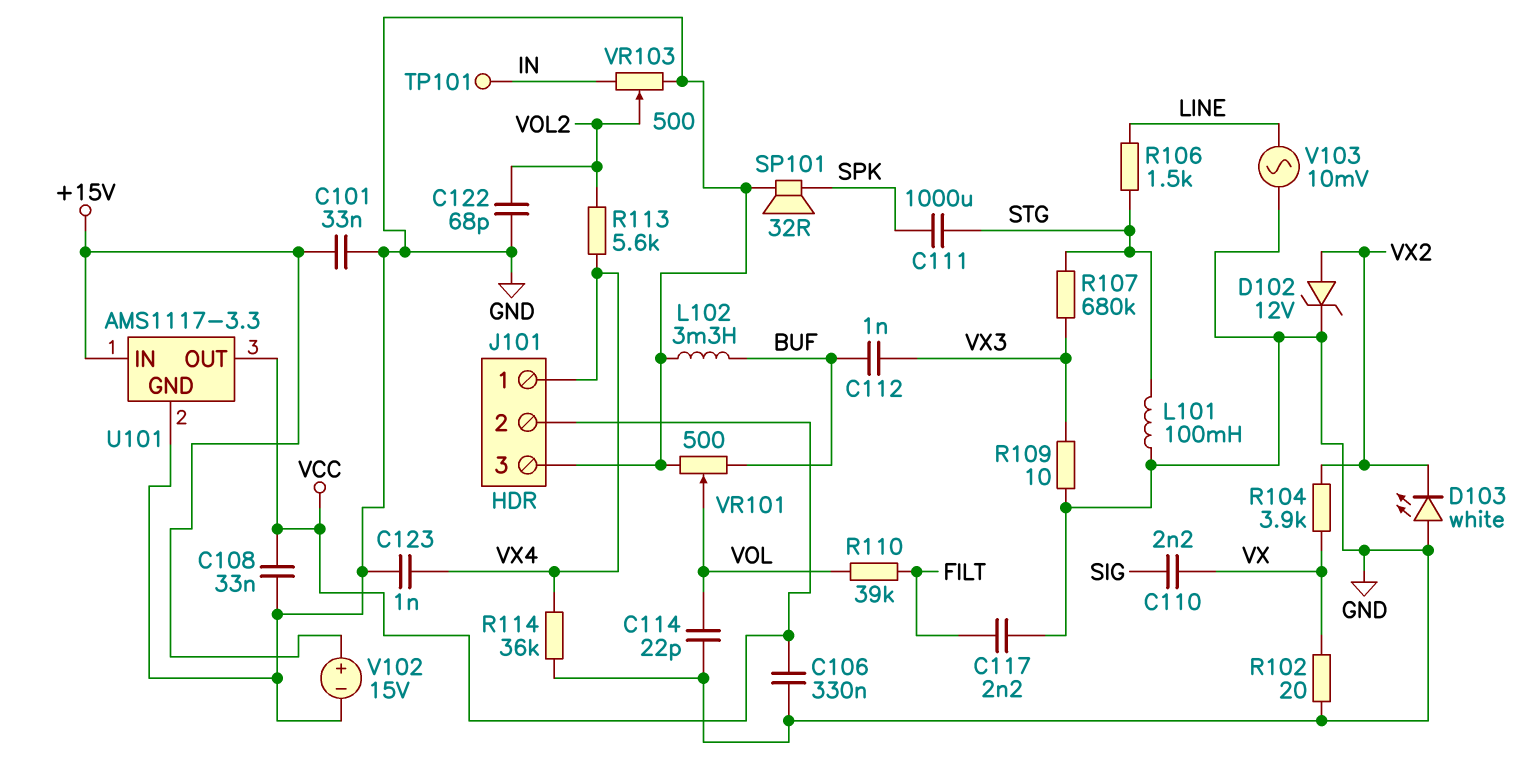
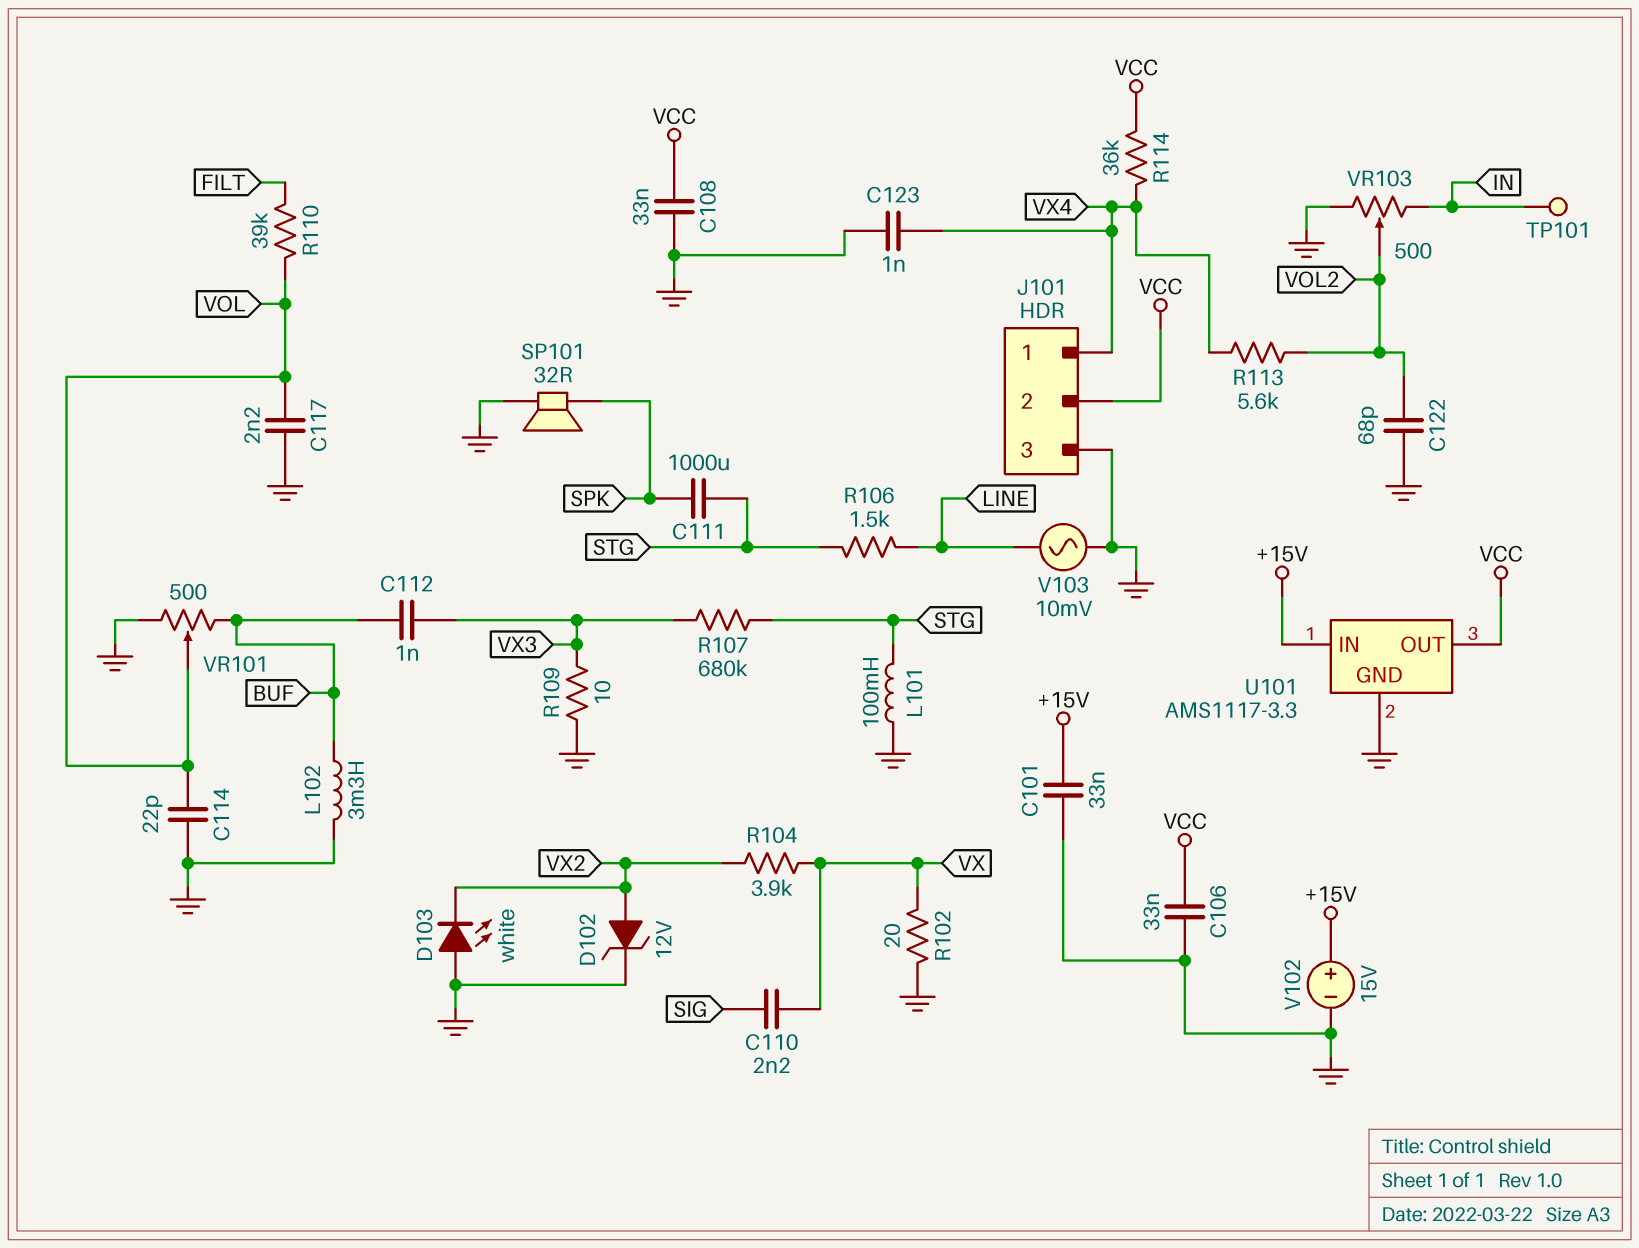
C106: 330nF (GND, VCC) -> 33nF (GND, VCC)
C117: 2.2nF (FILT, GND) -> 2.2nF (GND, VOL)
R114: 36k (GND, VX4) -> 36k (VCC, VX4)

